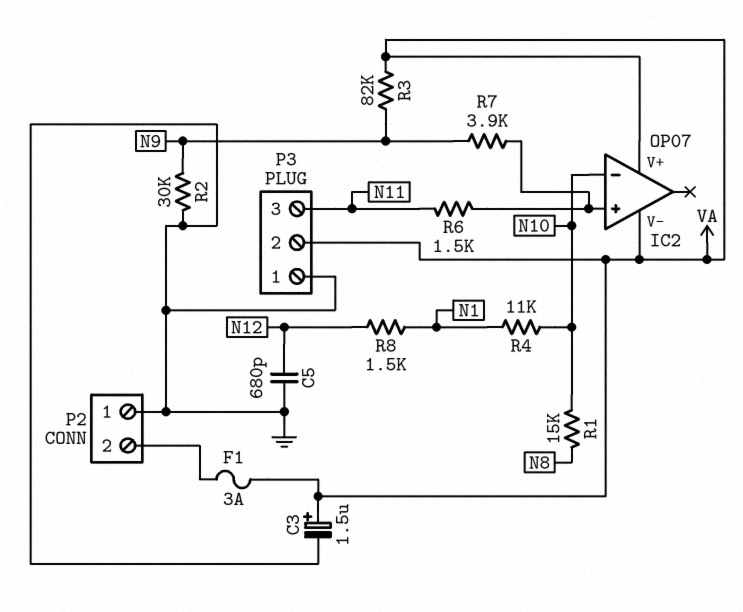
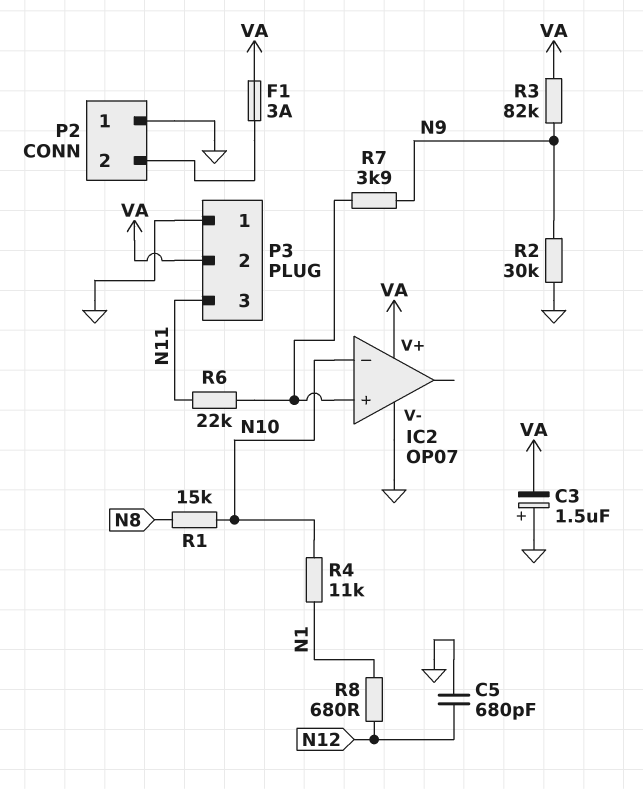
C3: 1.5uF (plus VA, minus GND) -> 1.5uF (plus GND, minus VA)
IC2 pin V-: VA -> GND
R6: 1.5k (IC2/in+, N11) -> 22k (IC2/in+, N11)
R8: 1.5k (N1, N12) -> 680 (N1, N12)

